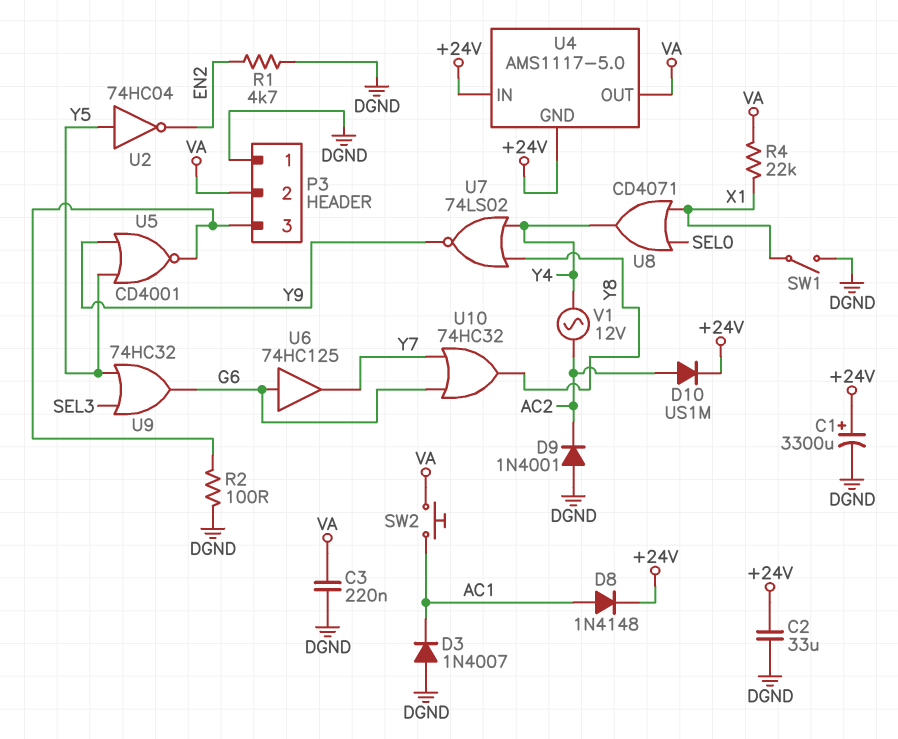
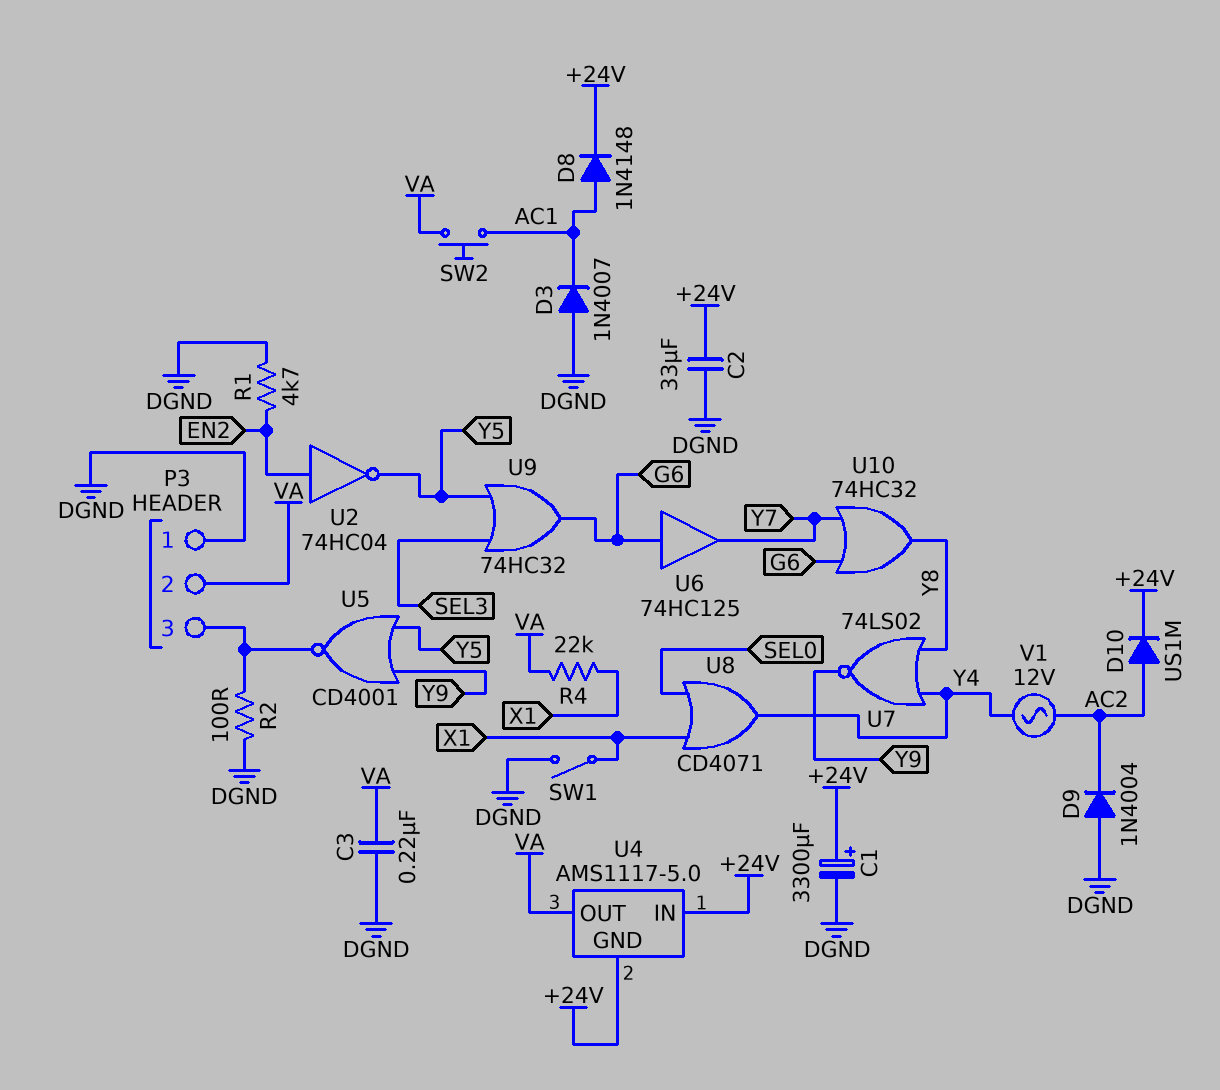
D9: diode 1N4001 (A DGND, K AC2) -> diode 1N4004 (A DGND, K AC2)
U2: NOT 74HC04 (in Y5, out EN2) -> NOT 74HC04 (in EN2, out Y5)

